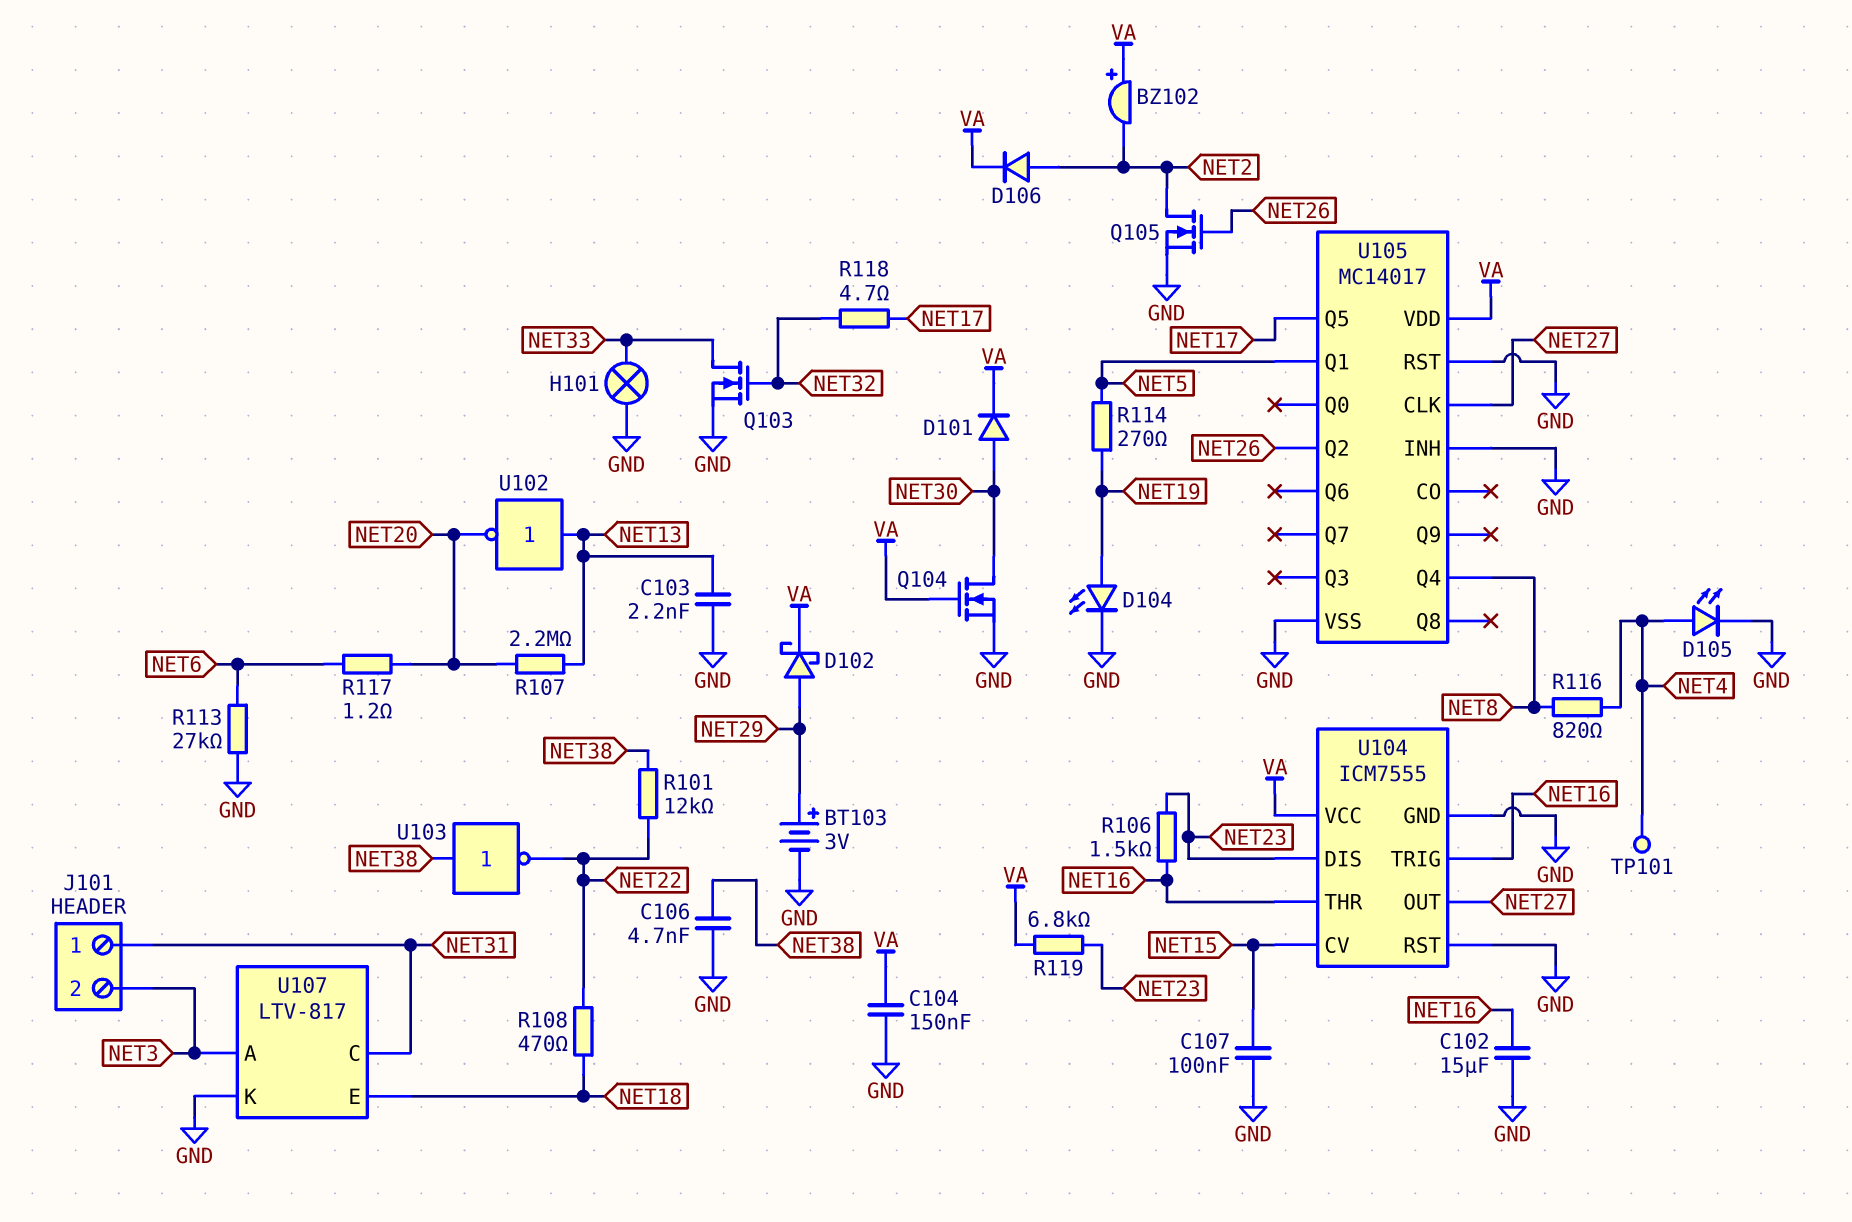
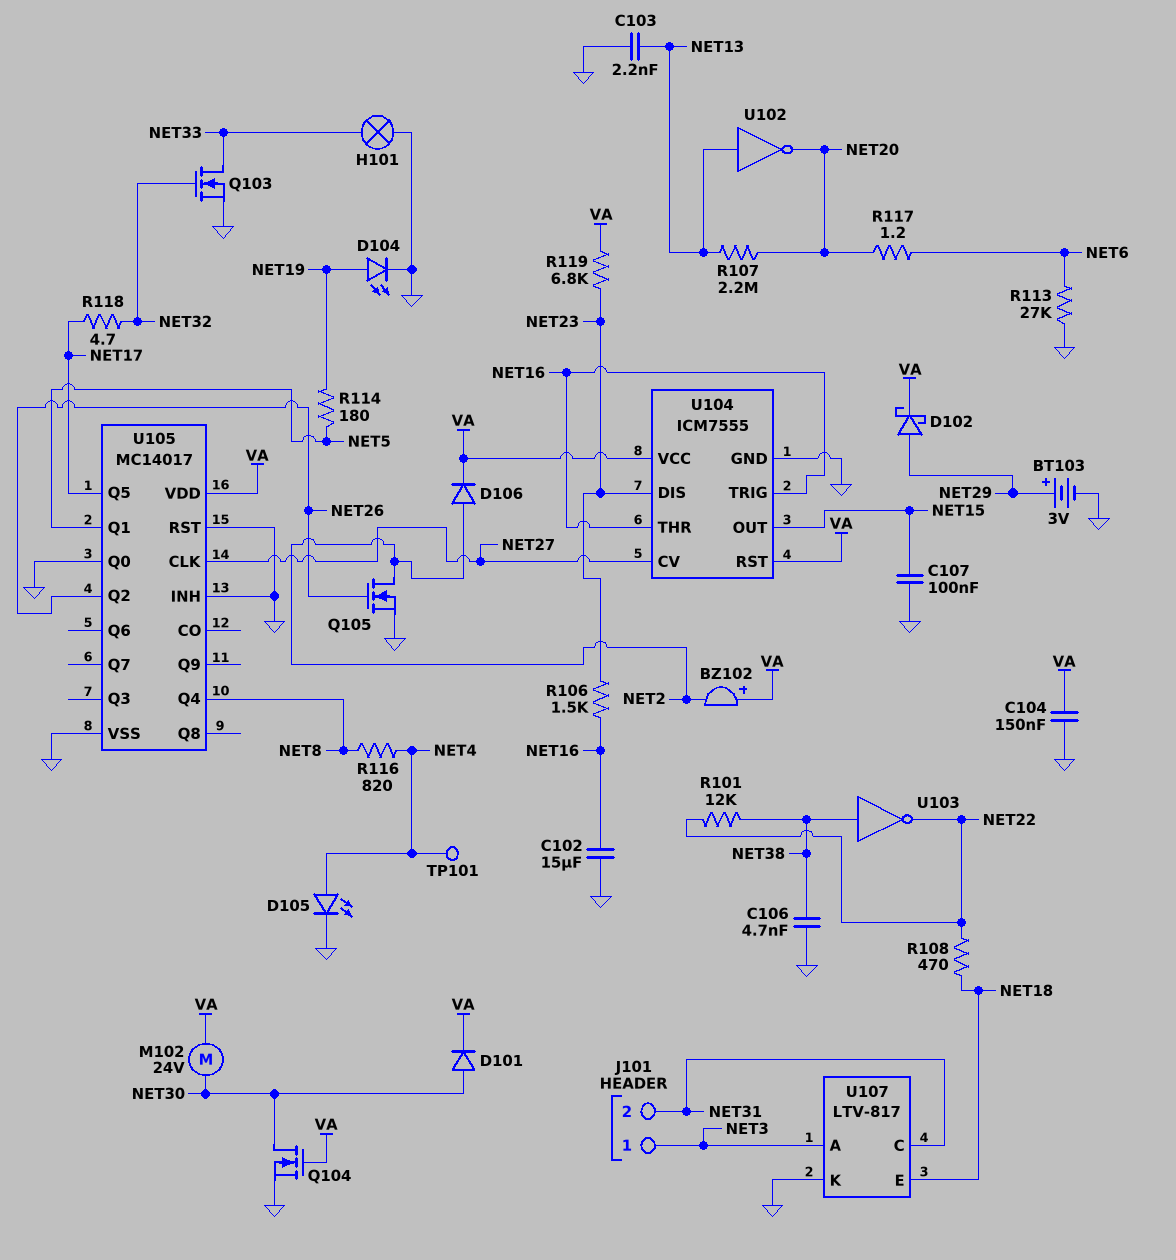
J101 pin 1: NET31 -> NET3
J101 pin 2: NET3 -> NET31
M102: none -> motor 24V (NET30, VA)
R114: 270 (NET5, NET19) -> 180 (NET5, NET19)
U104 pin CV: NET15 -> NET27
U104 pin OUT: NET27 -> NET15
U104 pin RST: GND -> VA
U105 pin Q0: none -> GND

